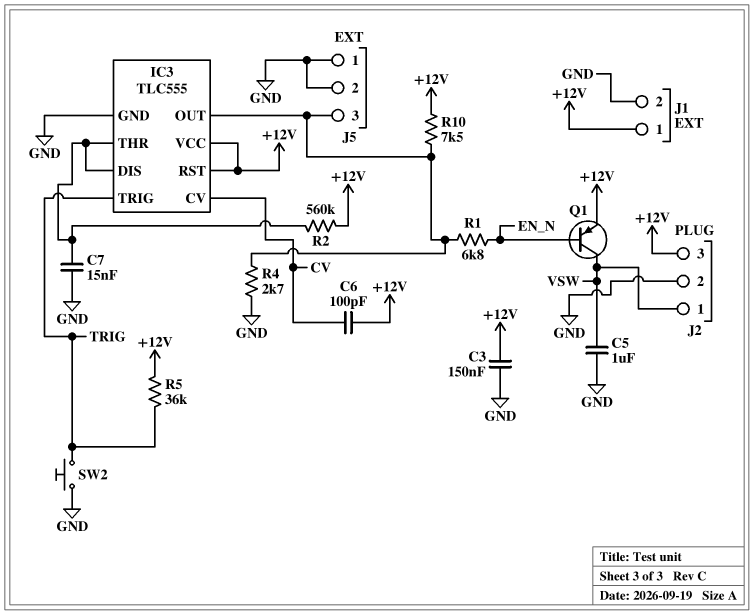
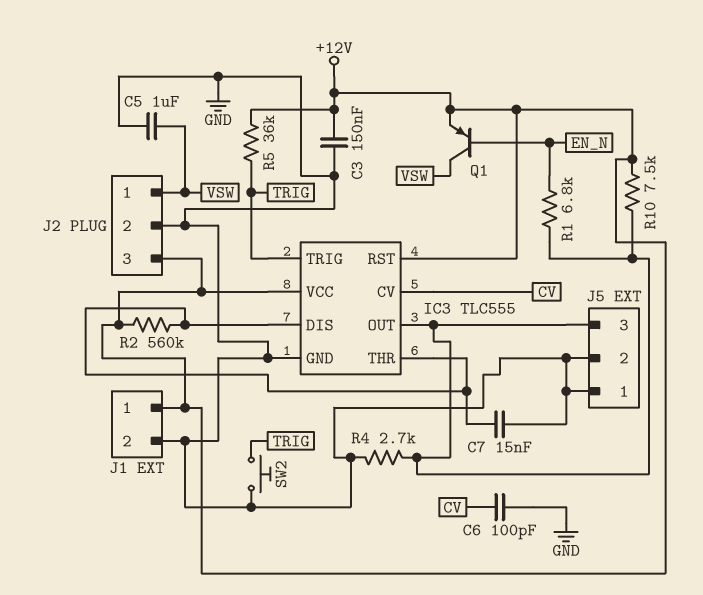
C6: 100pF (+12V, CV) -> 100pF (CV, GND)

